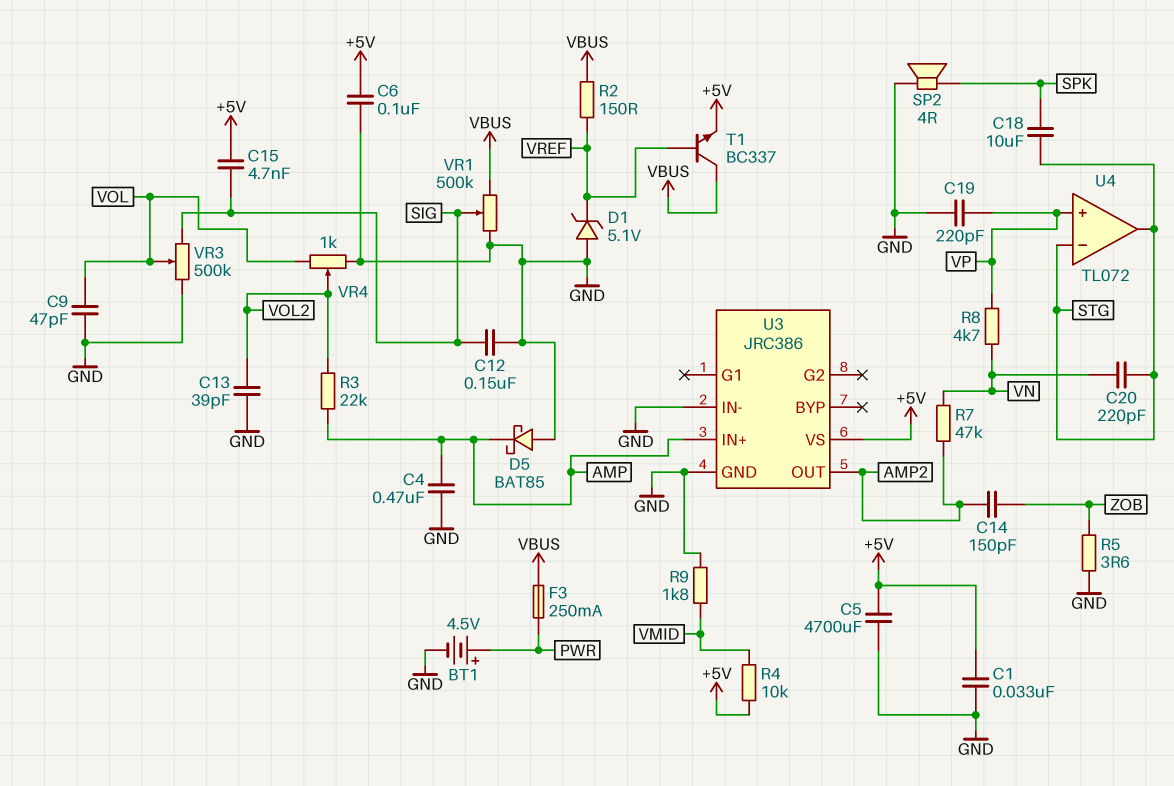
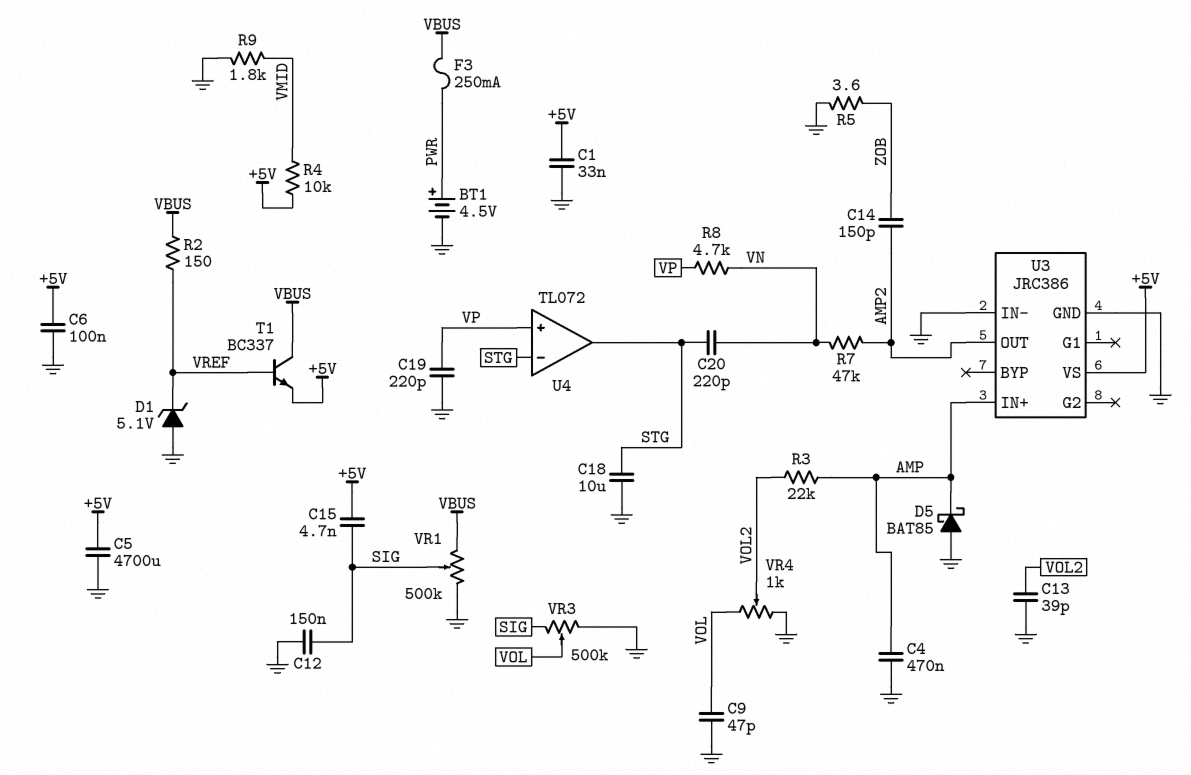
C18: 10uF (SPK, STG) -> 10uF (GND, STG)
SP2: speaker 4R (GND, SPK) -> none

